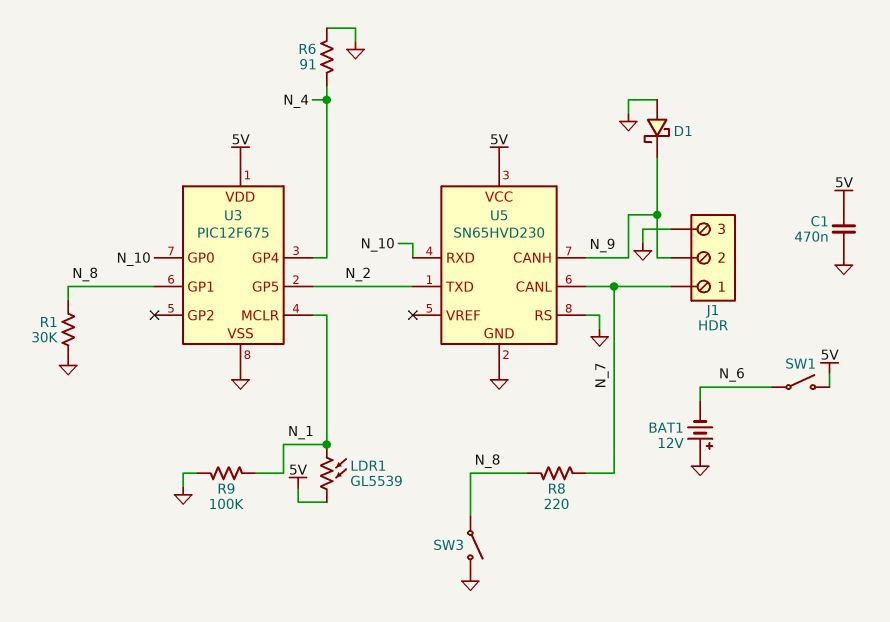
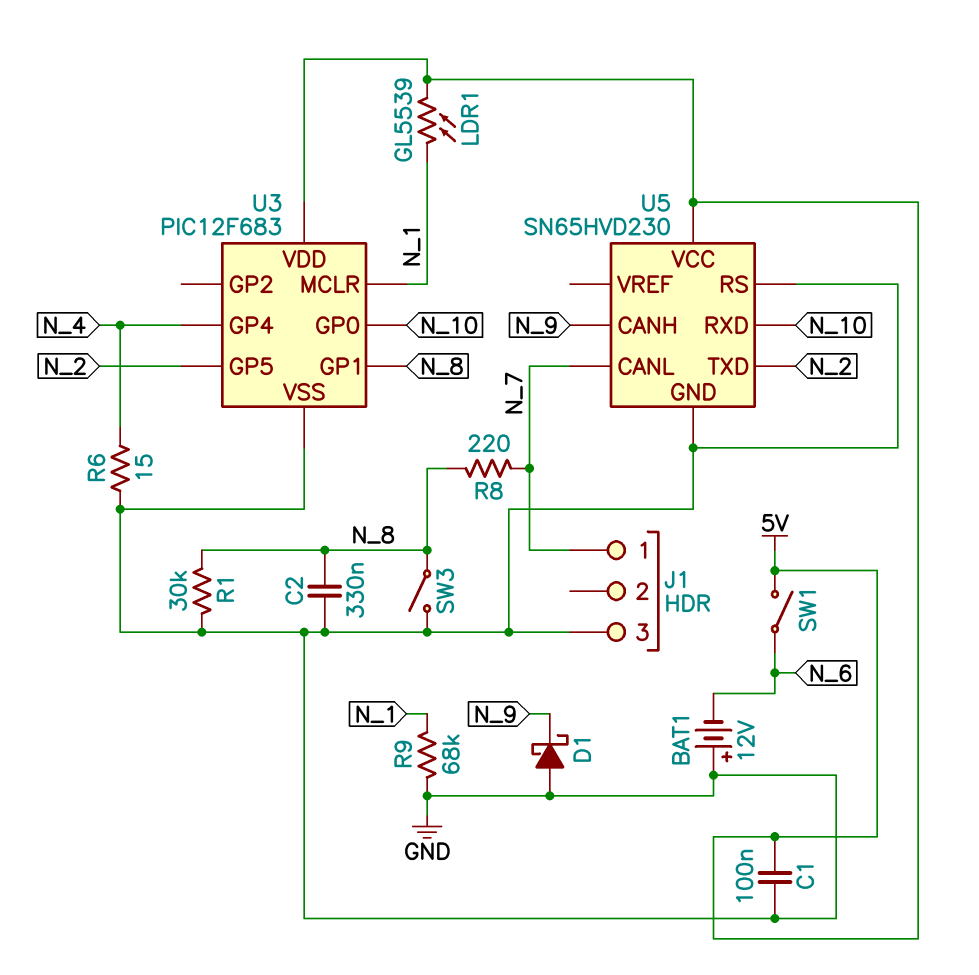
C1: 470nF (5V, GND) -> 100nF (5V, GND)
C2: none -> 330nF (GND, N_8)
J1 pin 2: N_9 -> none
R6: 91 (GND, N_4) -> 15 (GND, N_4)
R9: 100k (GND, N_1) -> 68k (GND, N_1)
U3: PIC12F675 -> PIC12F683

